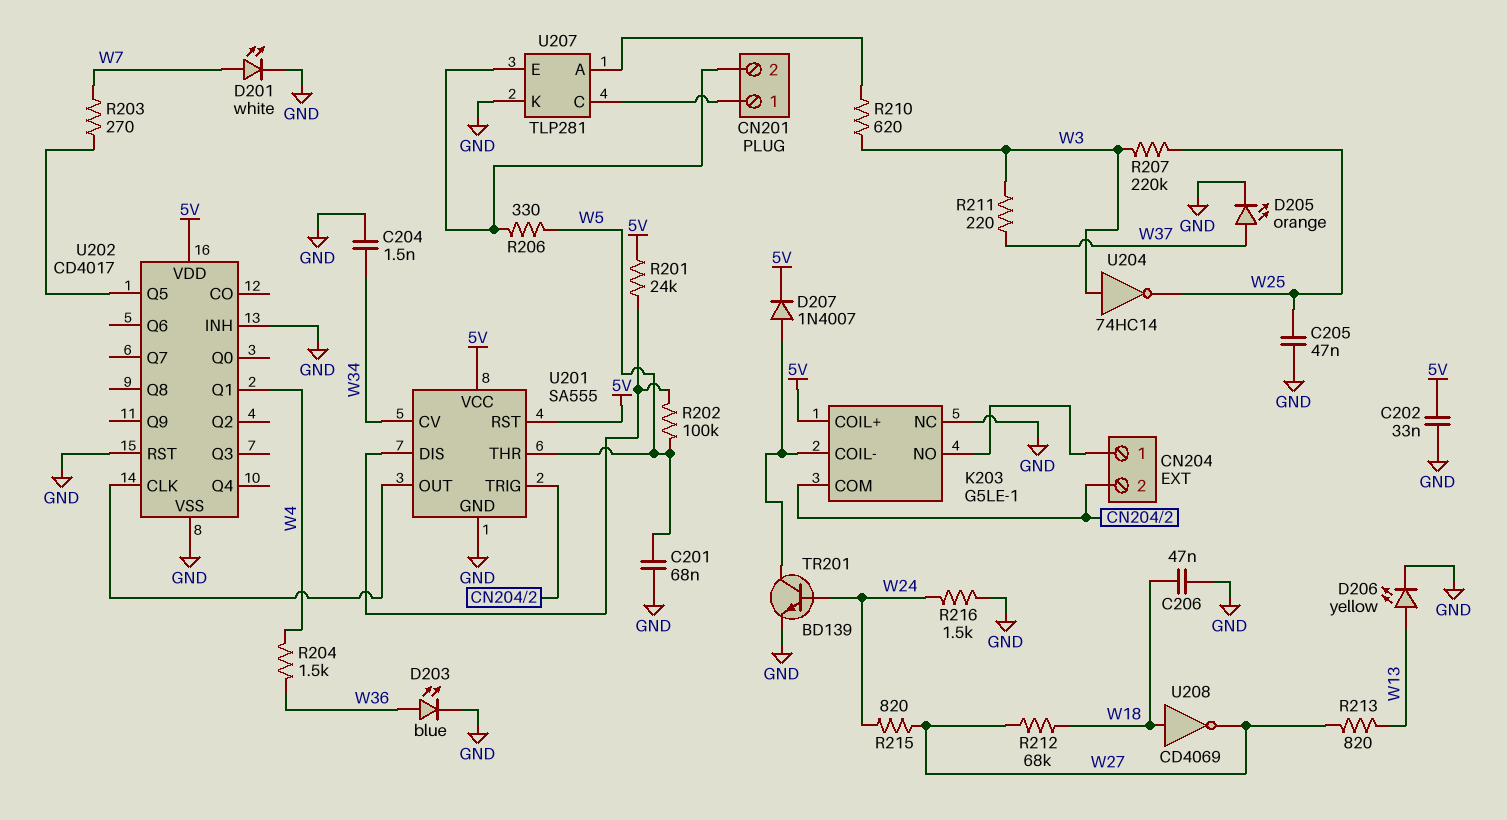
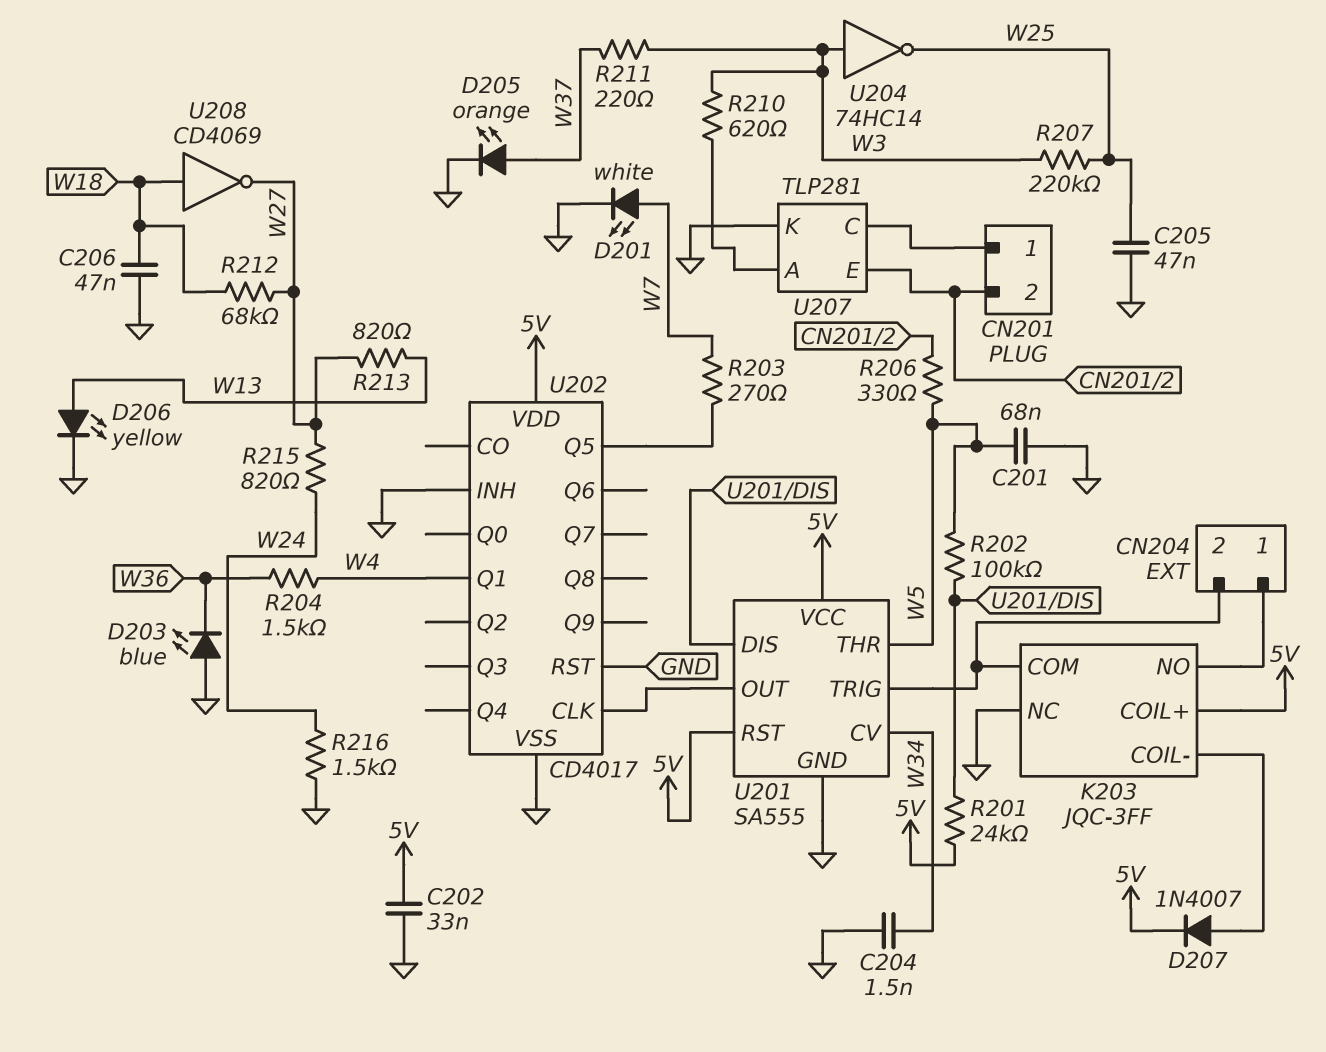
D203: LED blue (A W36, K GND) -> LED blue (A GND, K W36)
K203: G5LE-1 -> JQC-3FF
TR201: NPN BD139 (B W24, C K203/COIL-, E GND) -> none

